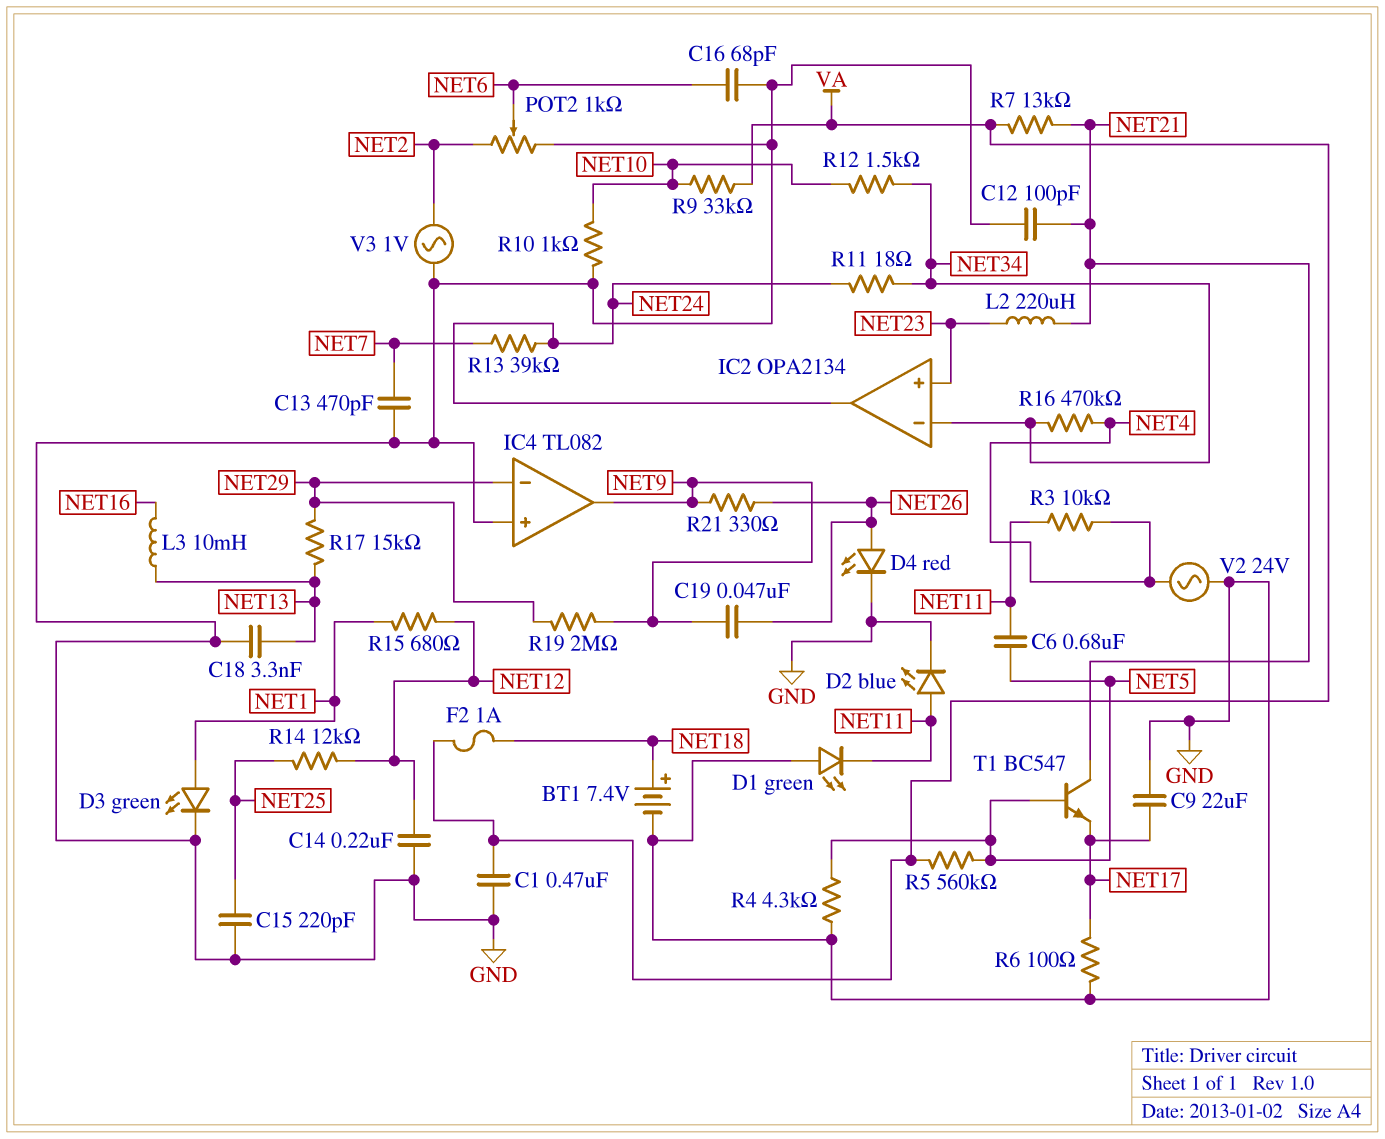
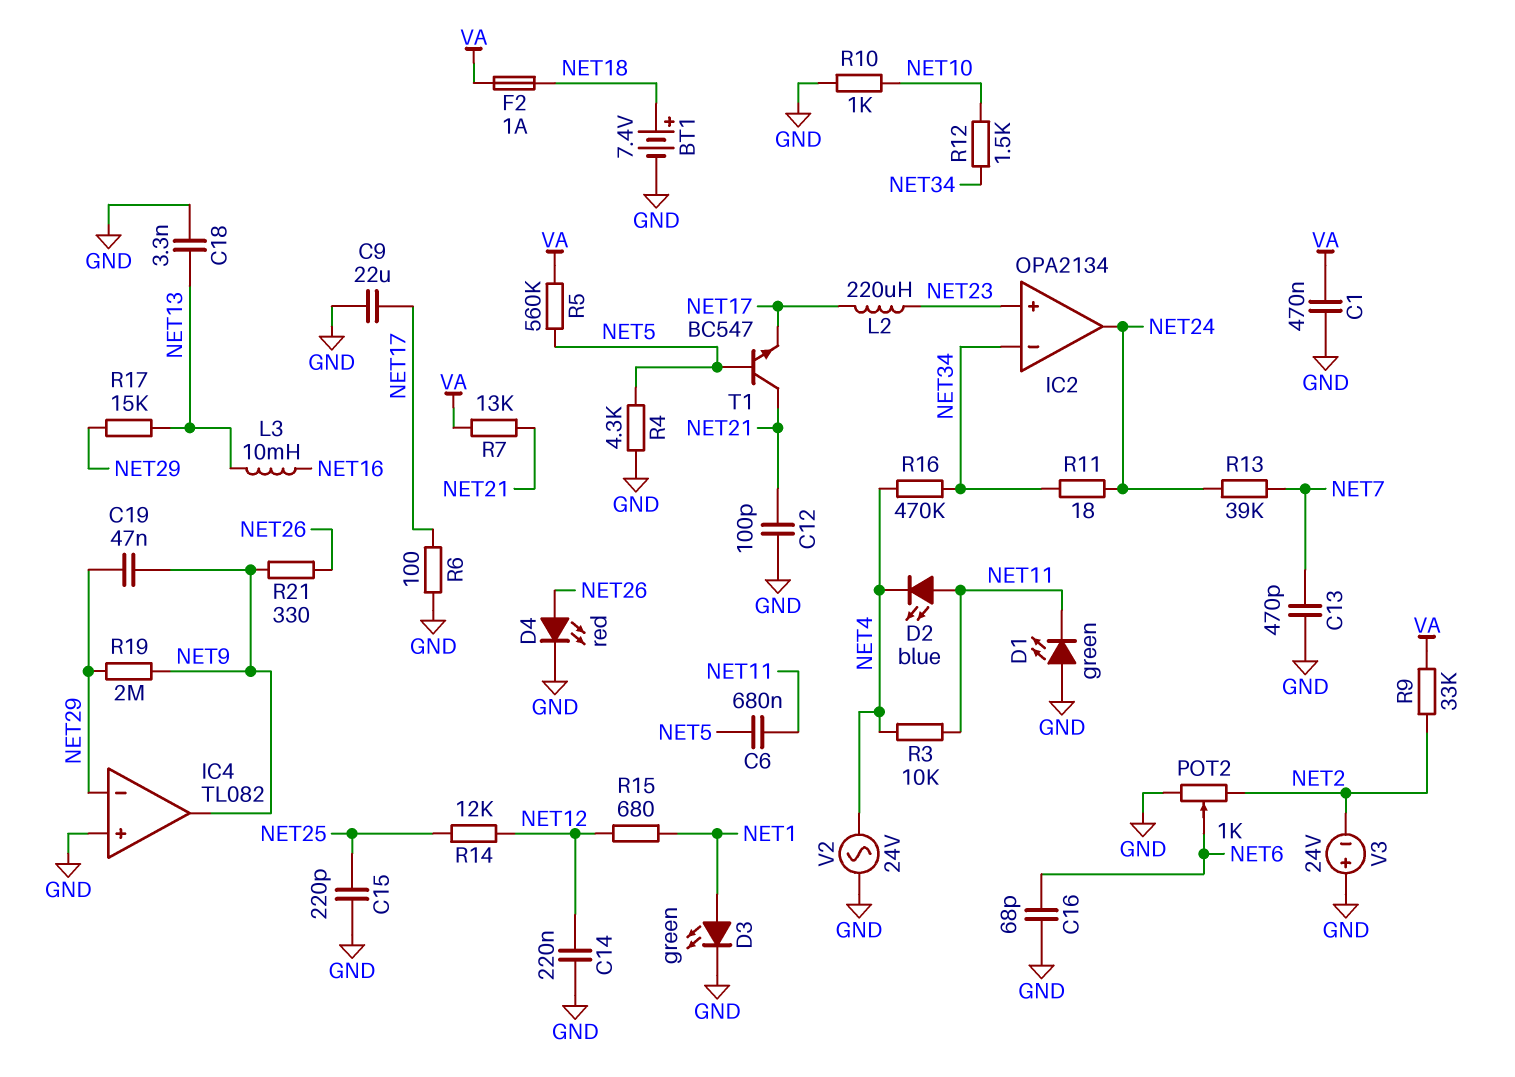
C19: 47nF (NET9, NET26) -> 47nF (NET9, NET29)
D2: LED blue (A NET11, K GND) -> LED blue (A NET11, K NET4)
L2: 220uH (NET21, NET23) -> 220uH (NET17, NET23)
R9: 33k (NET10, VA) -> 33k (NET2, VA)
V3: AC 1V (GND, NET2) -> 24V (plus GND, minus NET2)

